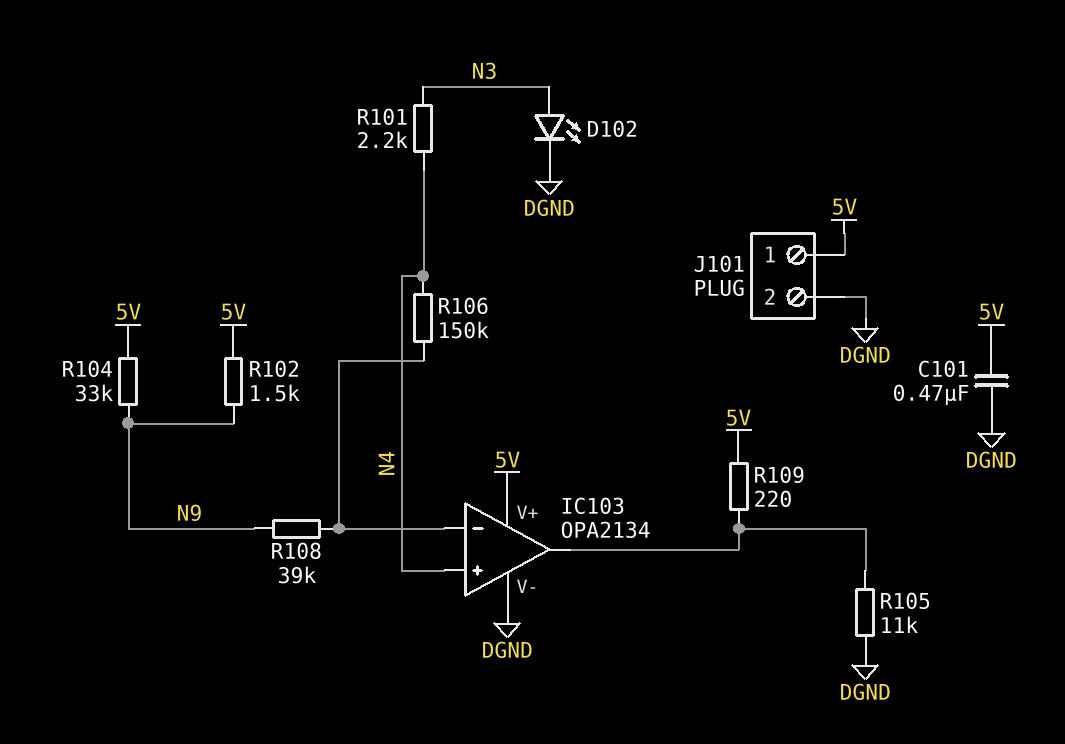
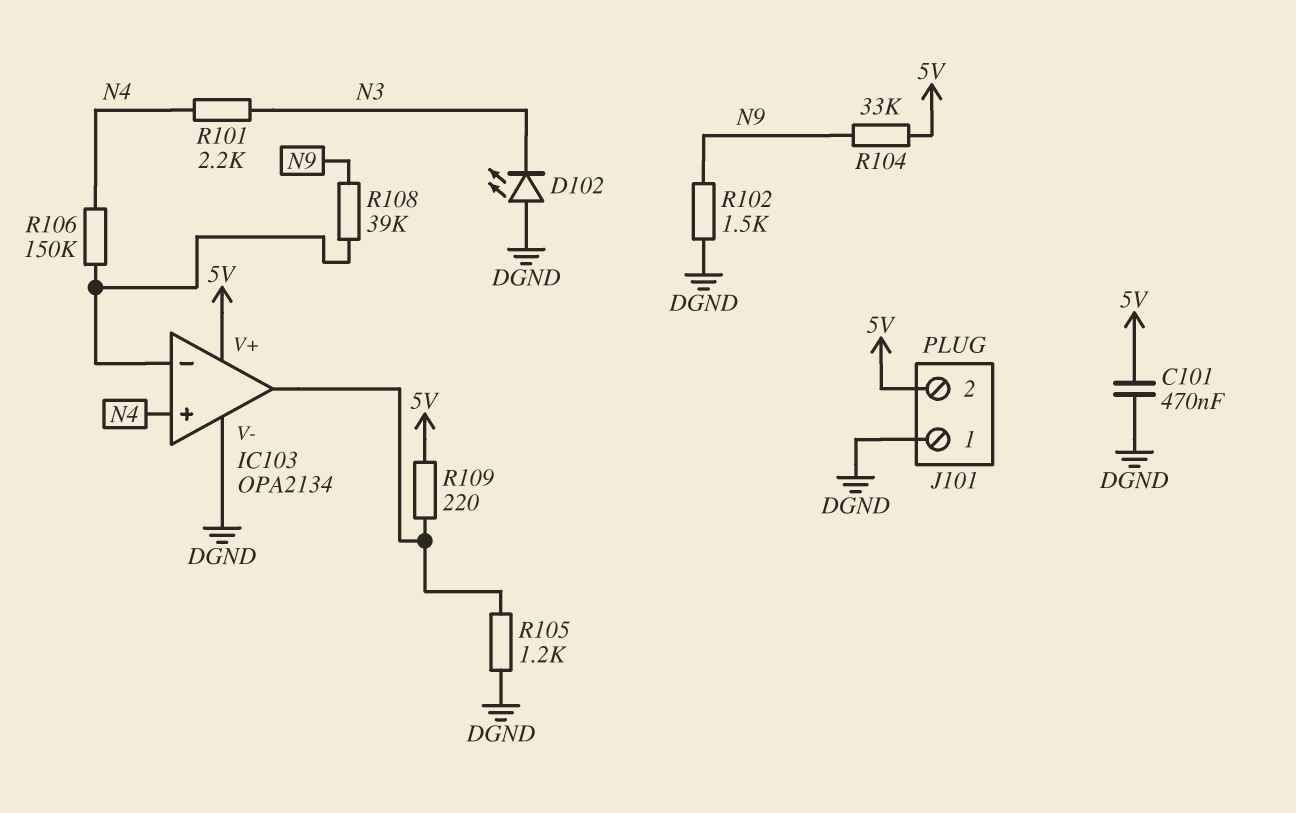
D102: LED (A N3, K DGND) -> LED (A DGND, K N3)
J101 pin 1: 5V -> DGND
J101 pin 2: DGND -> 5V
R102: 1.5k (5V, N9) -> 1.5k (DGND, N9)
R105: 11k (DGND, IC103/out) -> 1.2k (DGND, IC103/out)

